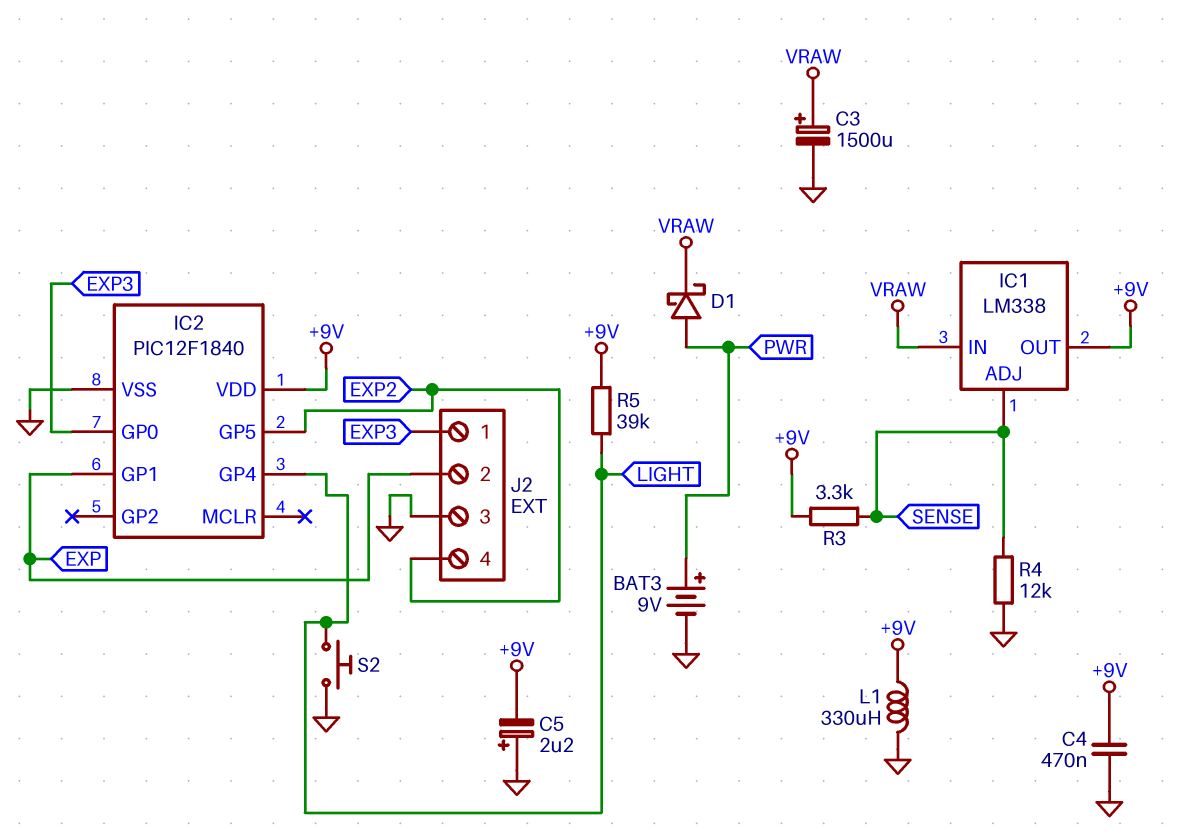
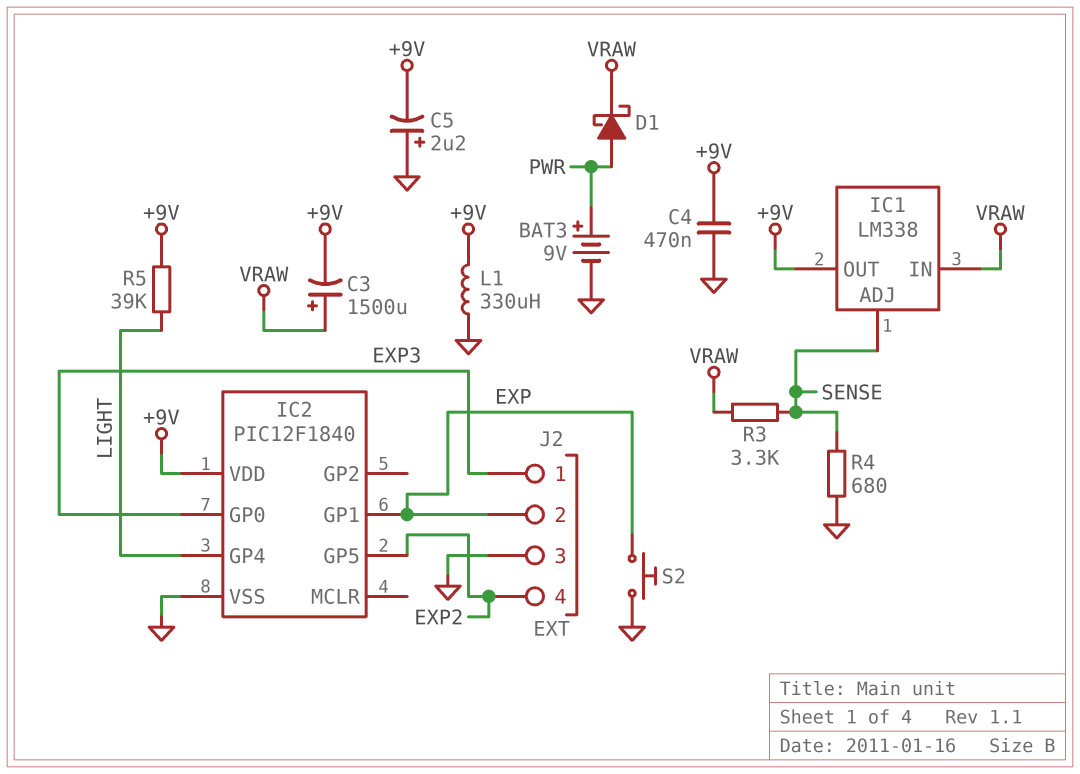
C3: 1500uF (plus VRAW, minus GND) -> 1500uF (plus VRAW, minus +9V)
R3: 3.3k (+9V, SENSE) -> 3.3k (SENSE, VRAW)
R4: 12k (GND, SENSE) -> 680 (GND, SENSE)
S2: button (GND, LIGHT) -> button (EXP, GND)

